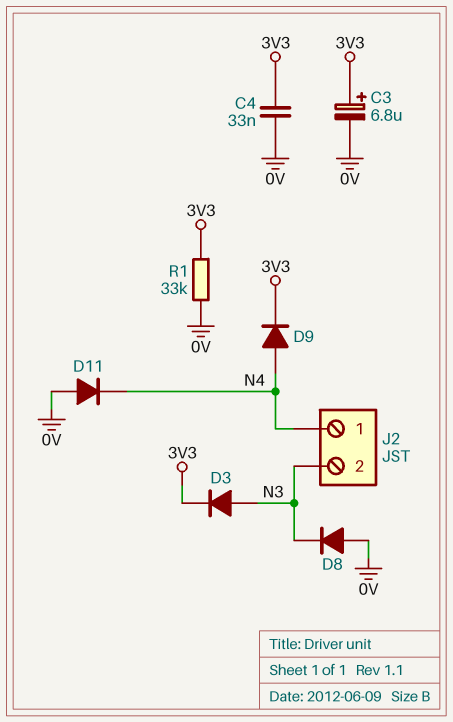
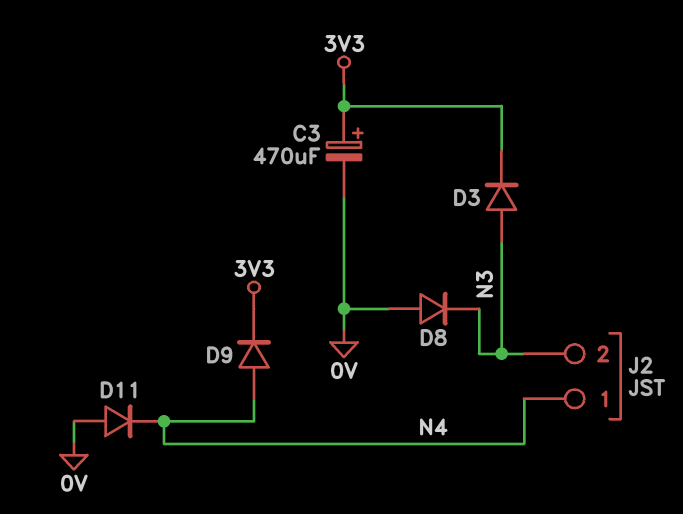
C3: 6.8uF (plus 3V3, minus 0V) -> 470uF (plus 3V3, minus 0V)
C4: 33nF (0V, 3V3) -> none
R1: 33k (0V, 3V3) -> none

